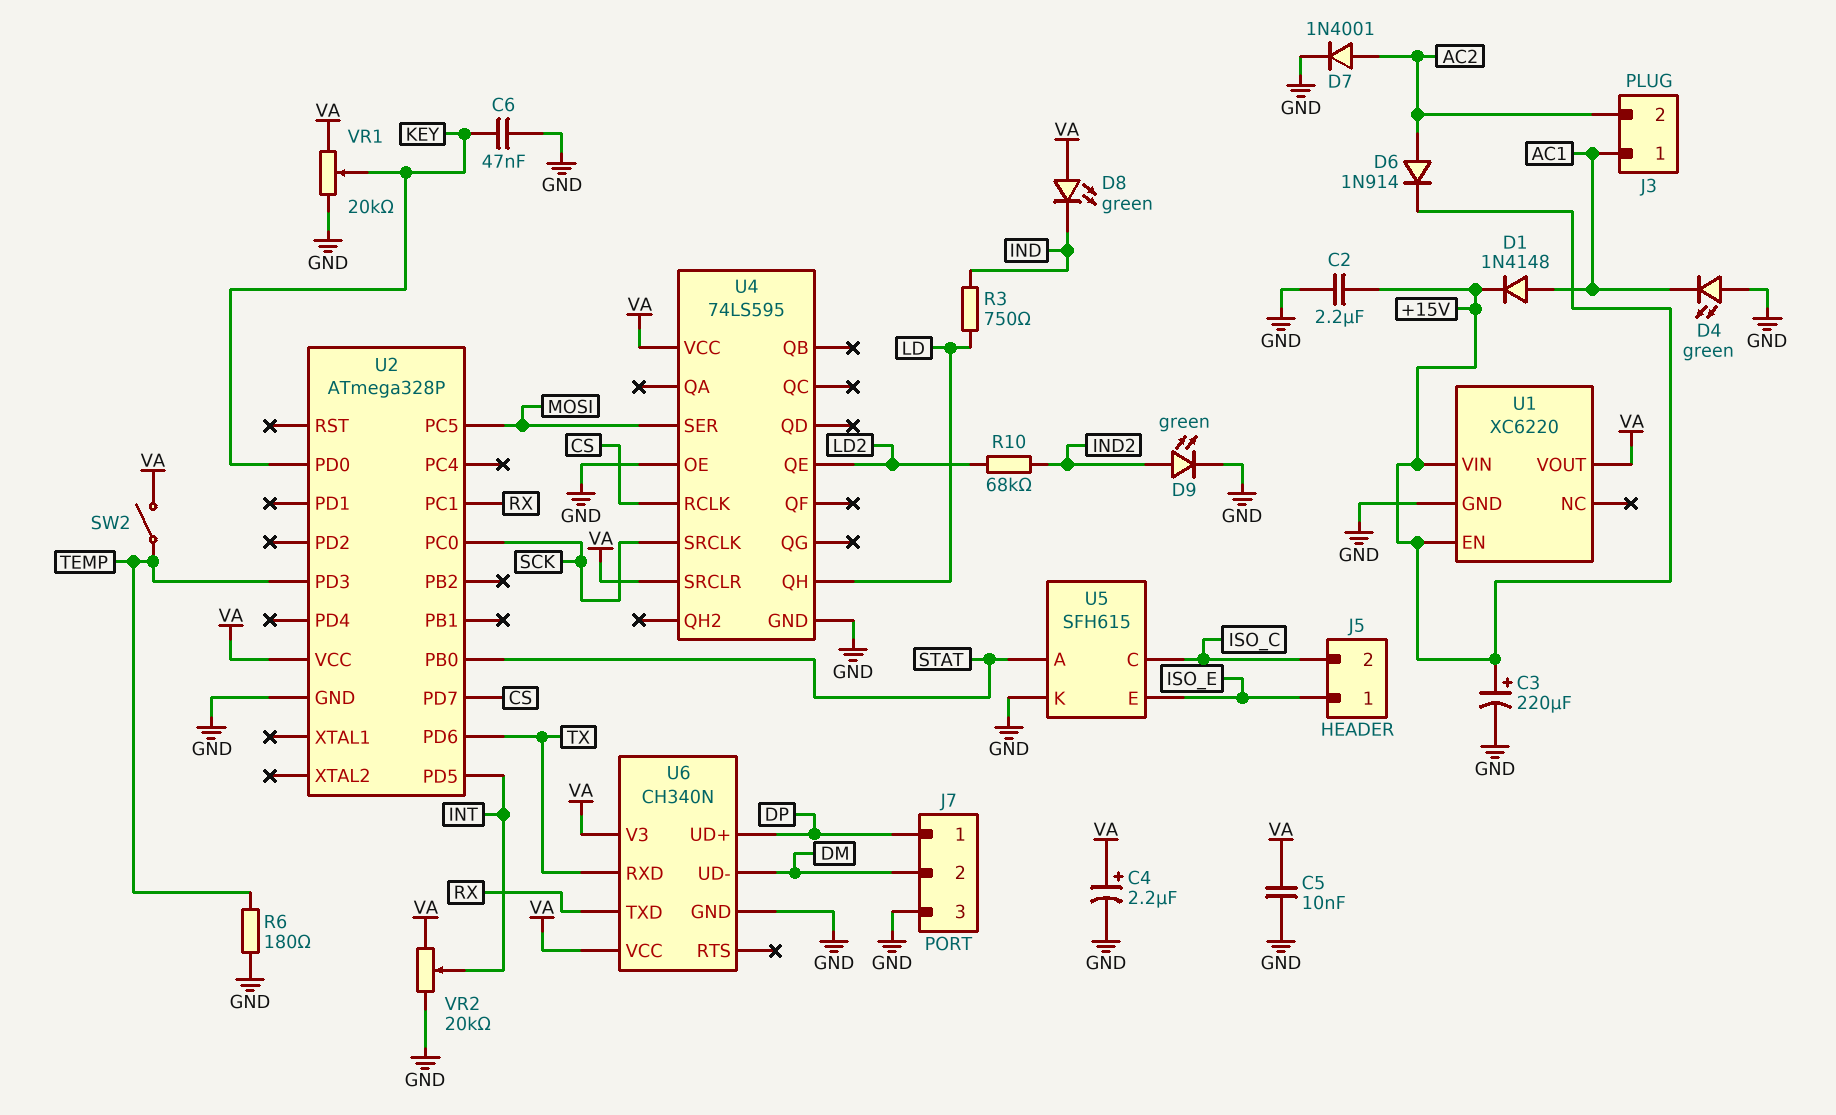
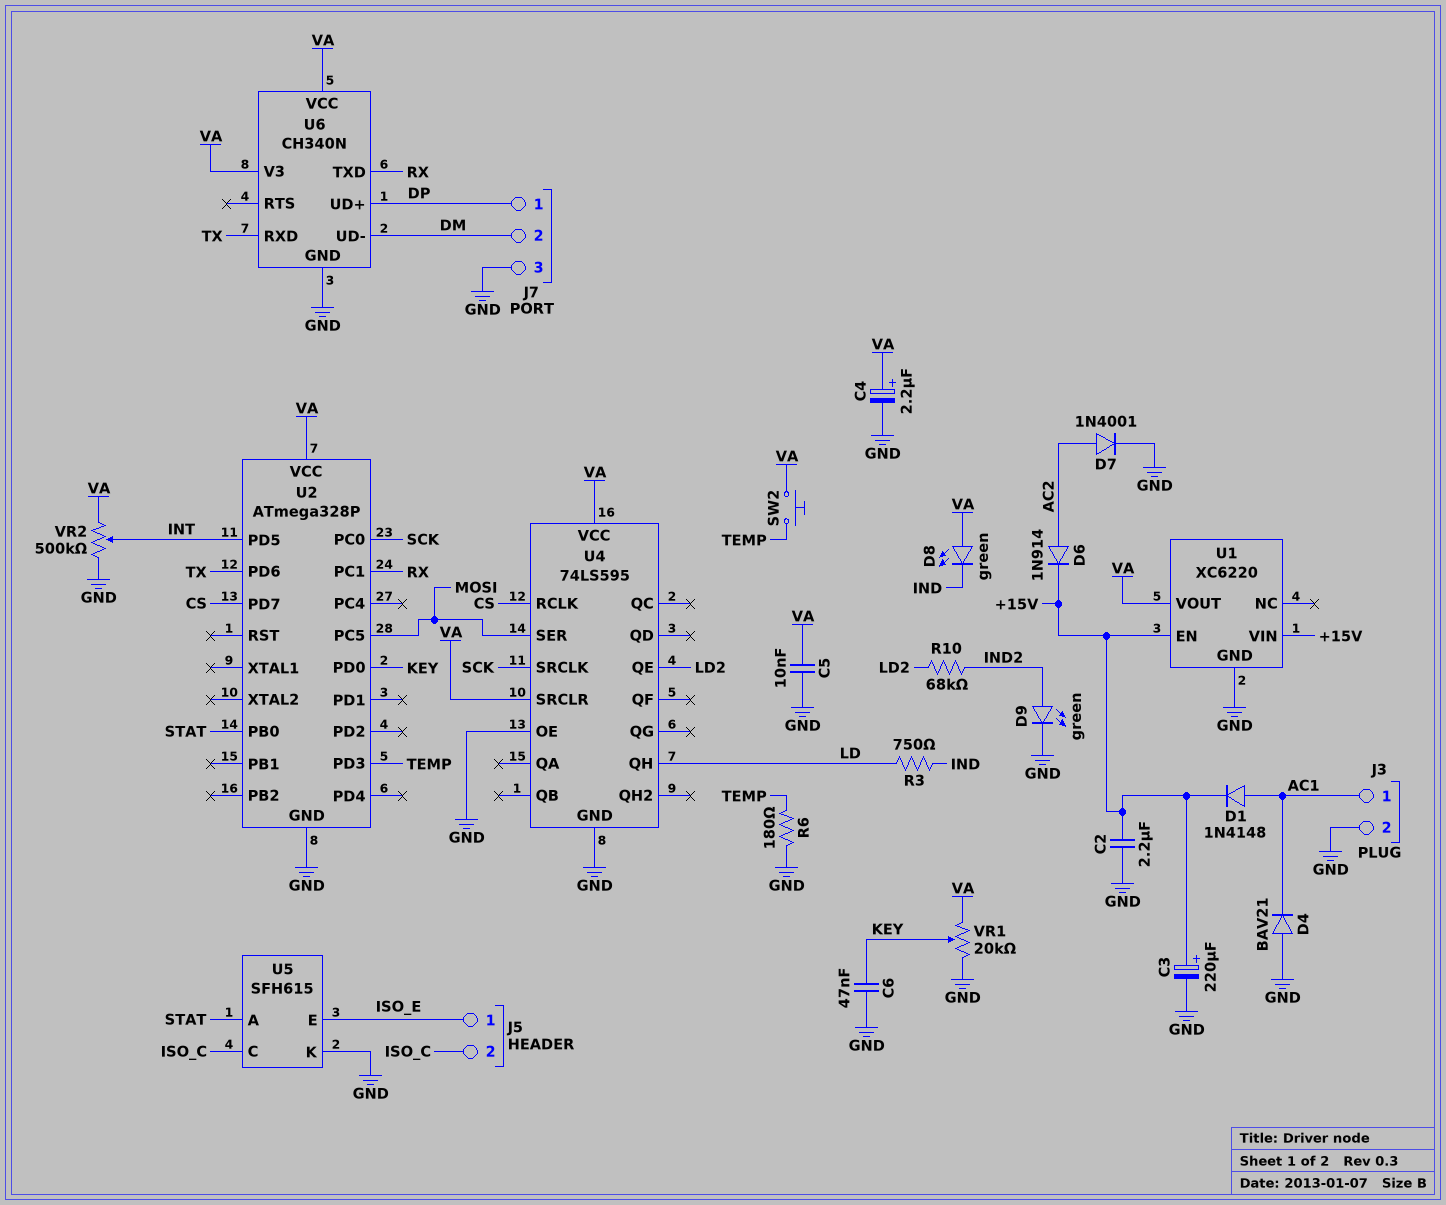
D4: LED green (A GND, K AC1) -> diode BAV21 (A GND, K AC1)
J3 pin 2: AC2 -> GND
SW2: switch (TEMP, VA) -> button (TEMP, VA)
VR2: 20k (GND, VA, wiper INT) -> 500k (GND, VA, wiper INT)

